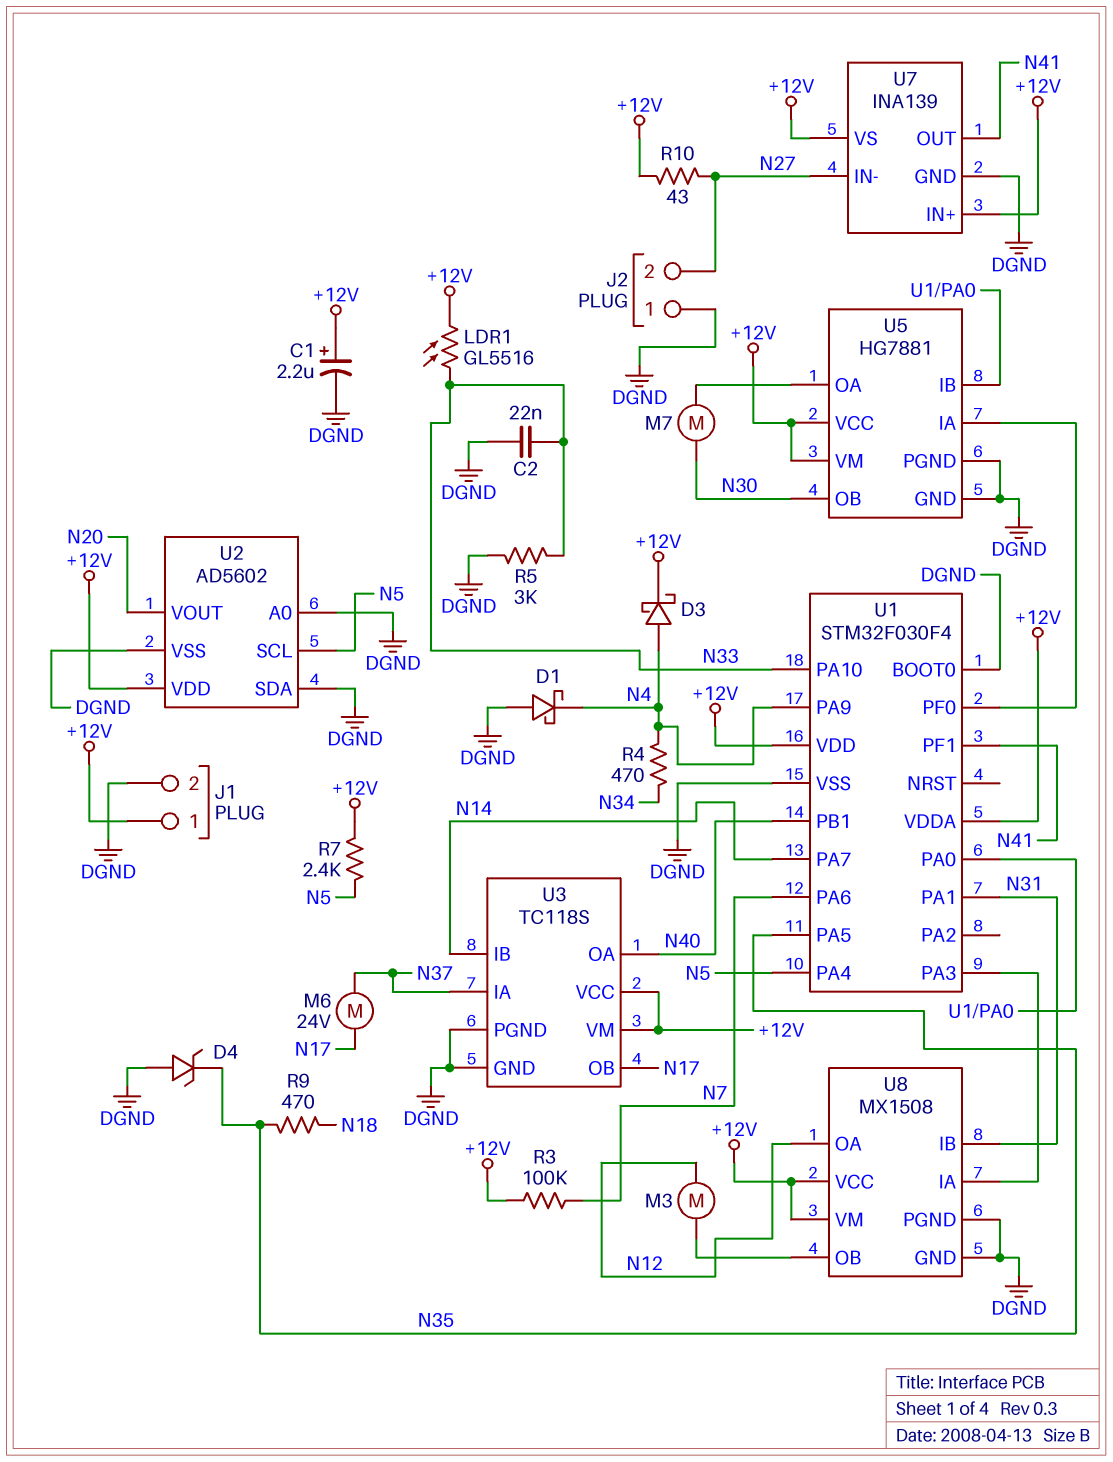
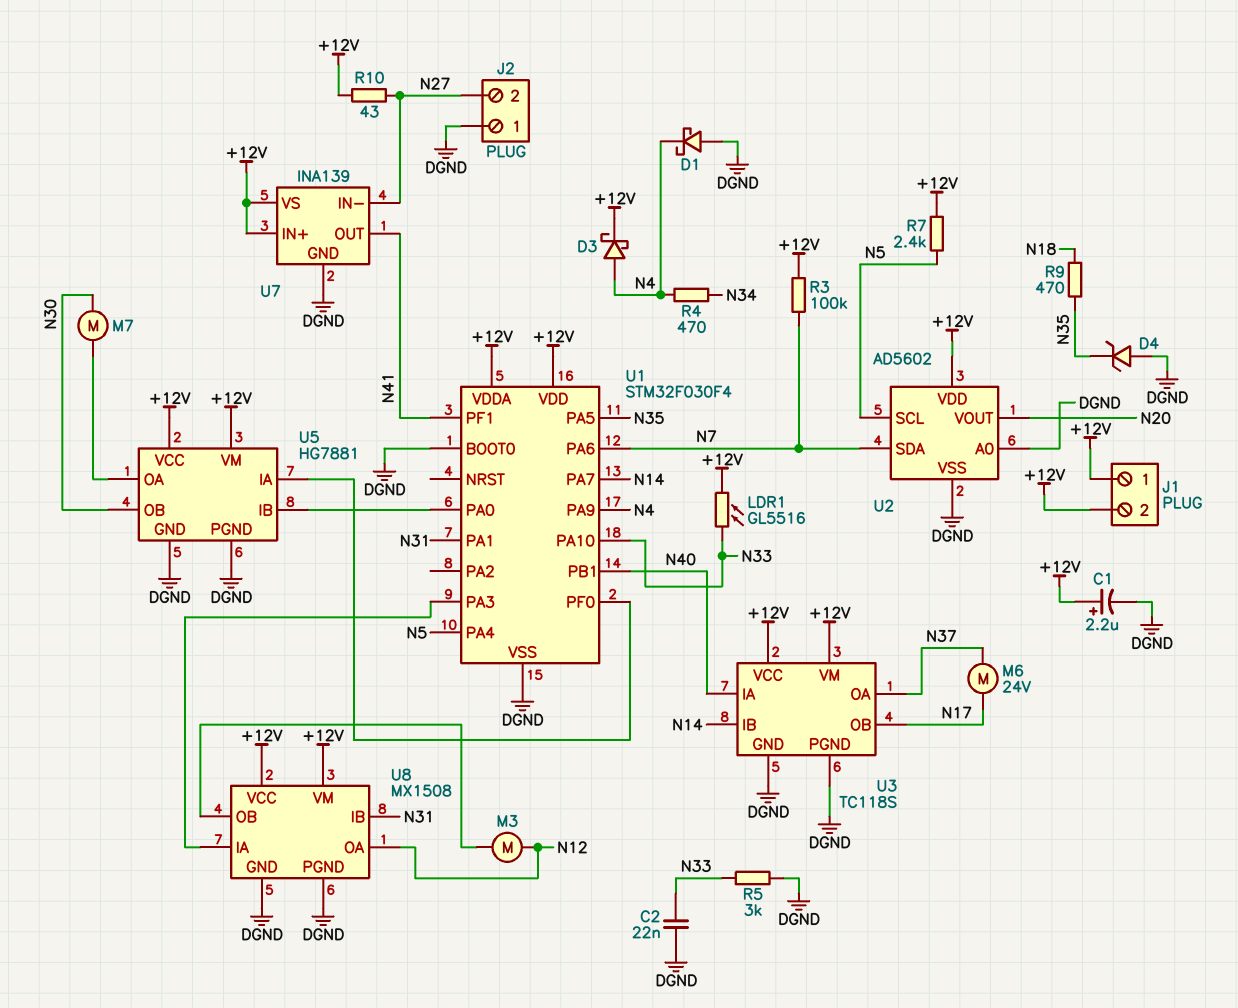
J1 pin 2: DGND -> +12V
U2 pin SDA: DGND -> N7
U3 pin IA: N37 -> N40
U3 pin OA: N40 -> N37

